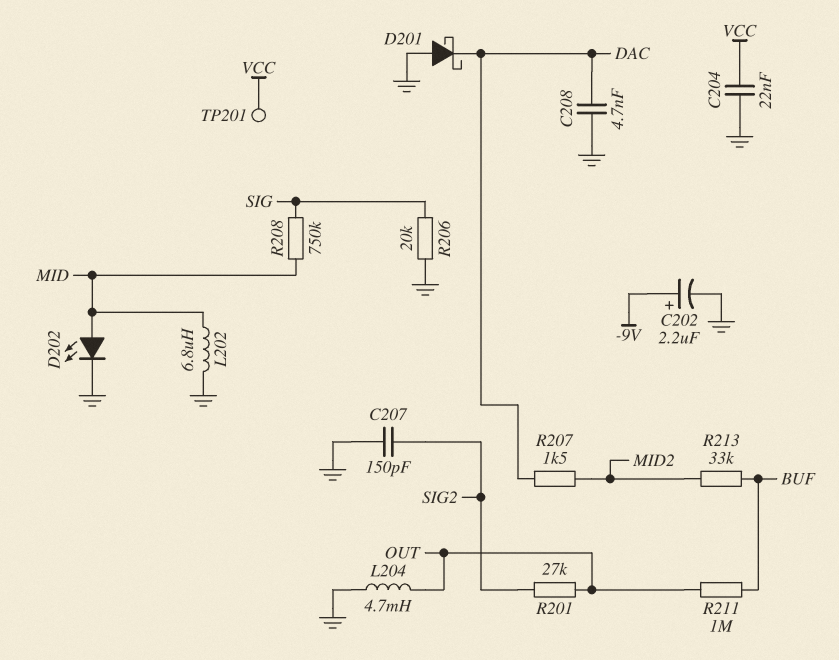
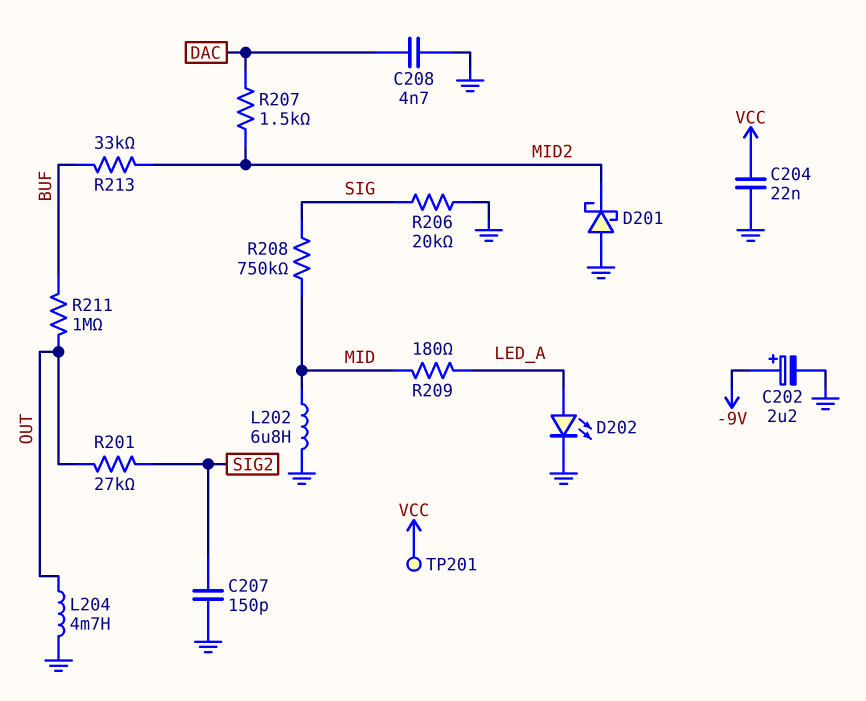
D201: schottky (A GND, K DAC) -> schottky (A GND, K MID2)
D202: LED (A MID, K GND) -> LED (A LED_A, K GND)
R209: none -> 180 (LED_A, MID)

